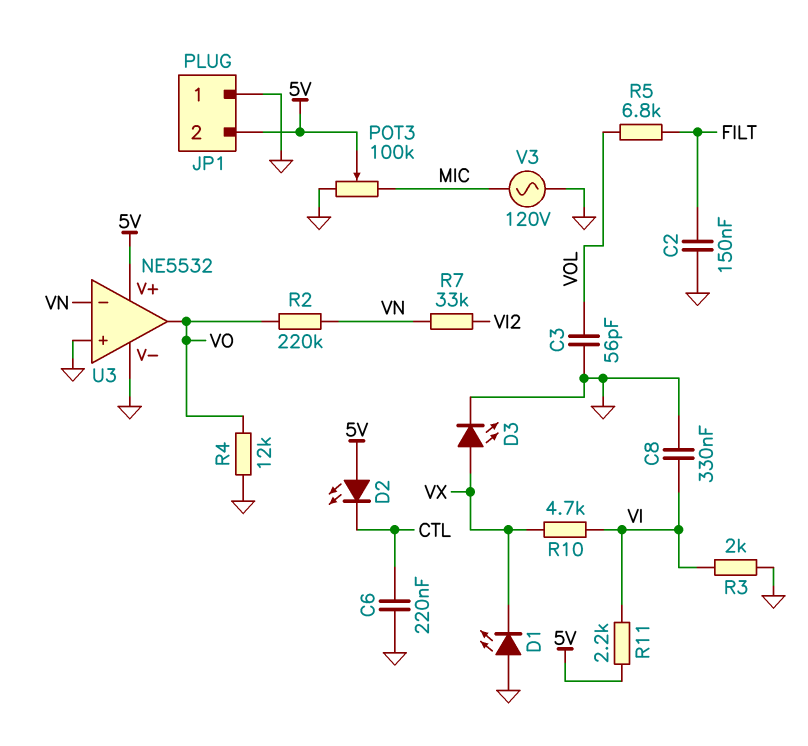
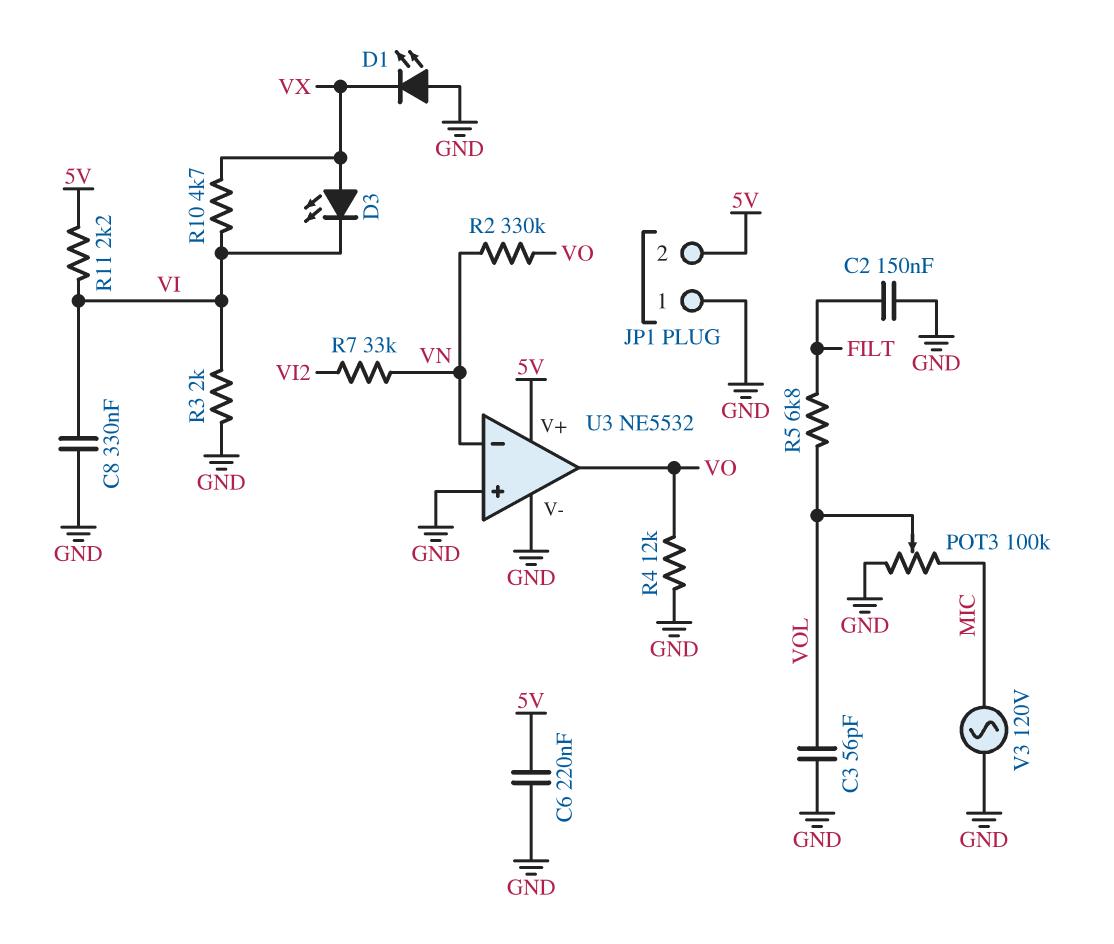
C6: 220nF (CTL, GND) -> 220nF (5V, GND)
D2: LED (A 5V, K CTL) -> none
D3: LED (A VX, K GND) -> LED (A VX, K VI)
POT3: 100k (GND, MIC, wiper 5V) -> 100k (GND, MIC, wiper VOL)
R2: 220k (VN, VO) -> 330k (VN, VO)

